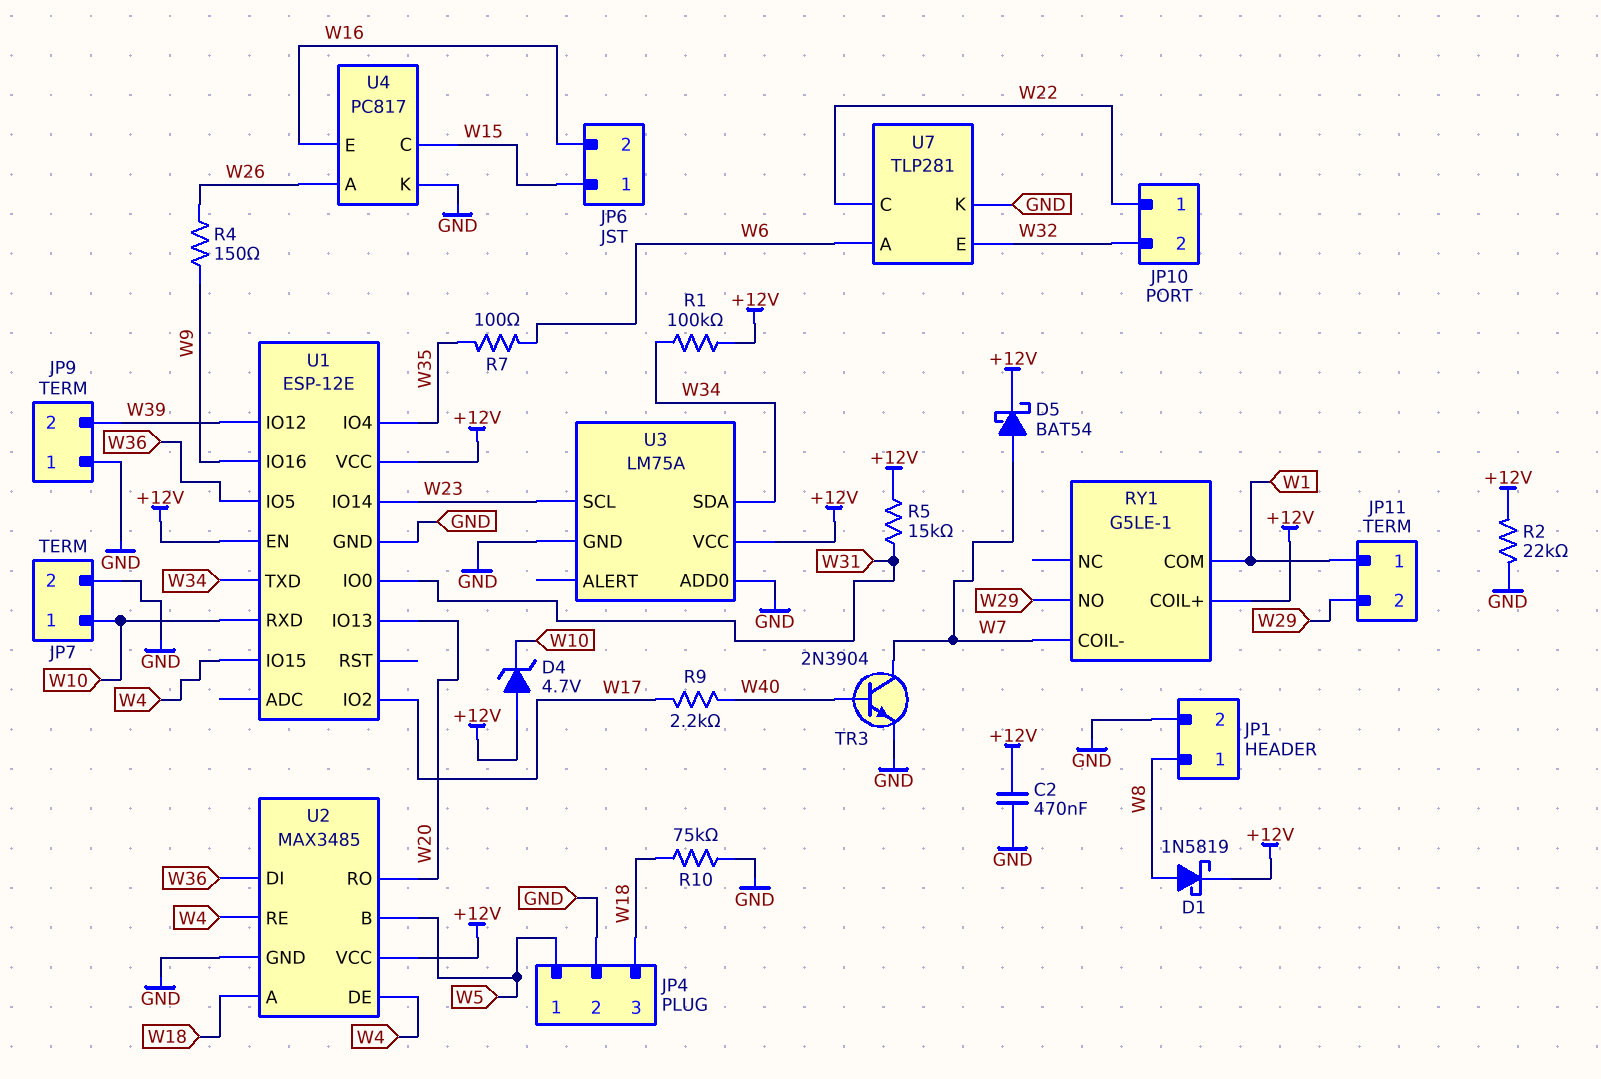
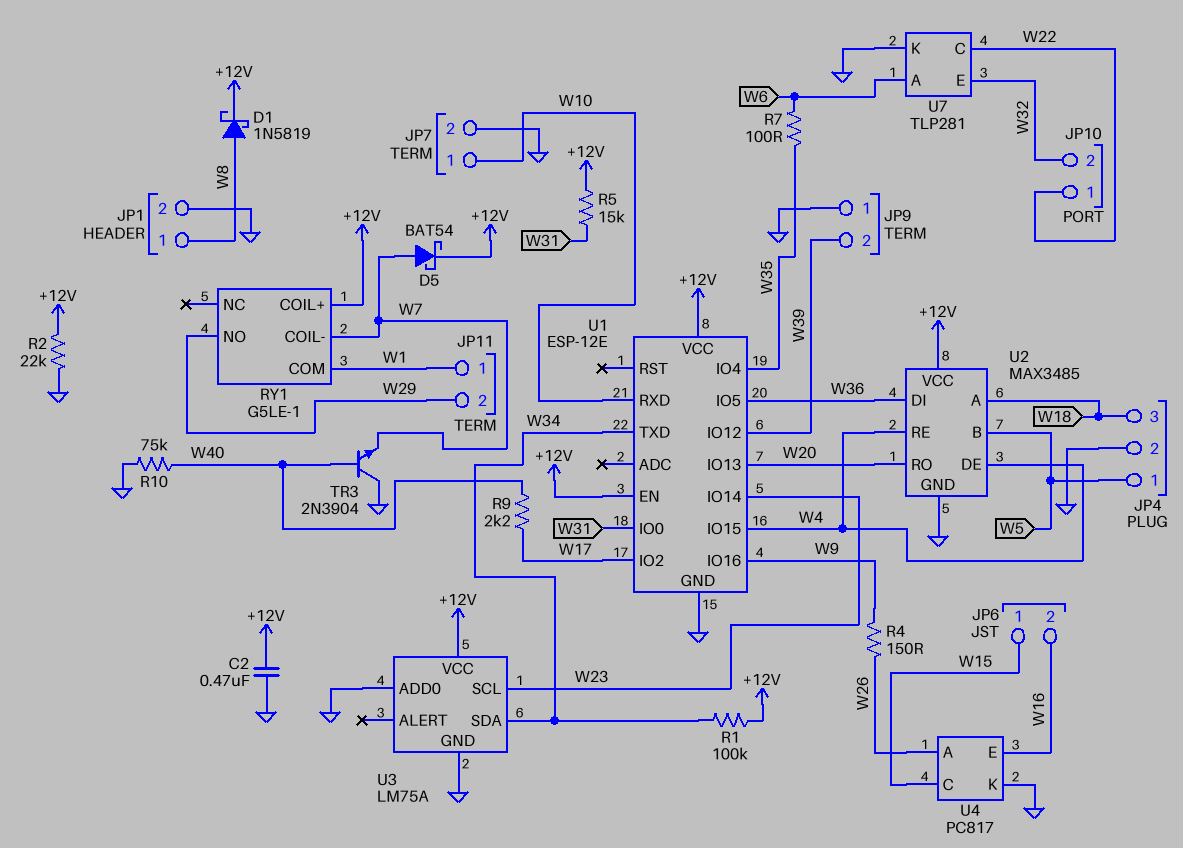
D4: zener 4.7V (A +12V, K W10) -> none
R10: 75k (GND, W18) -> 75k (GND, W40)
TR3: NPN 2N3904 (B W40, C W7, E GND) -> NPN 2N3904 (B W40, C GND, E W7)

